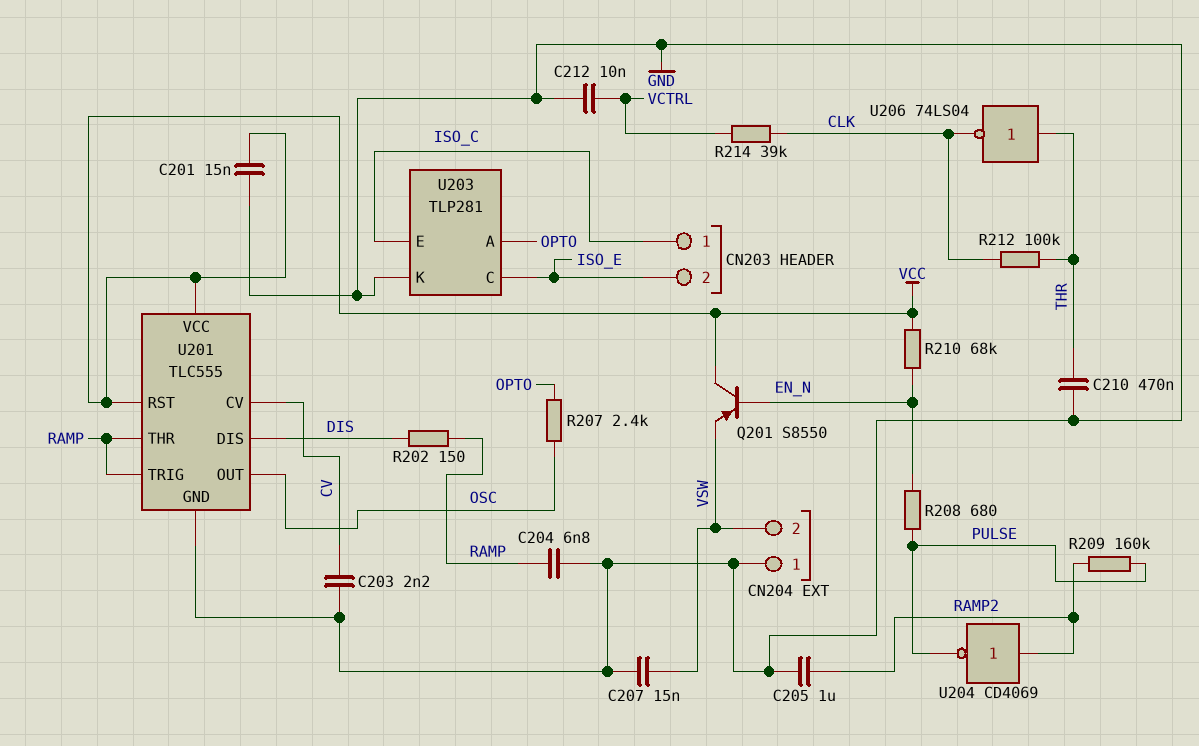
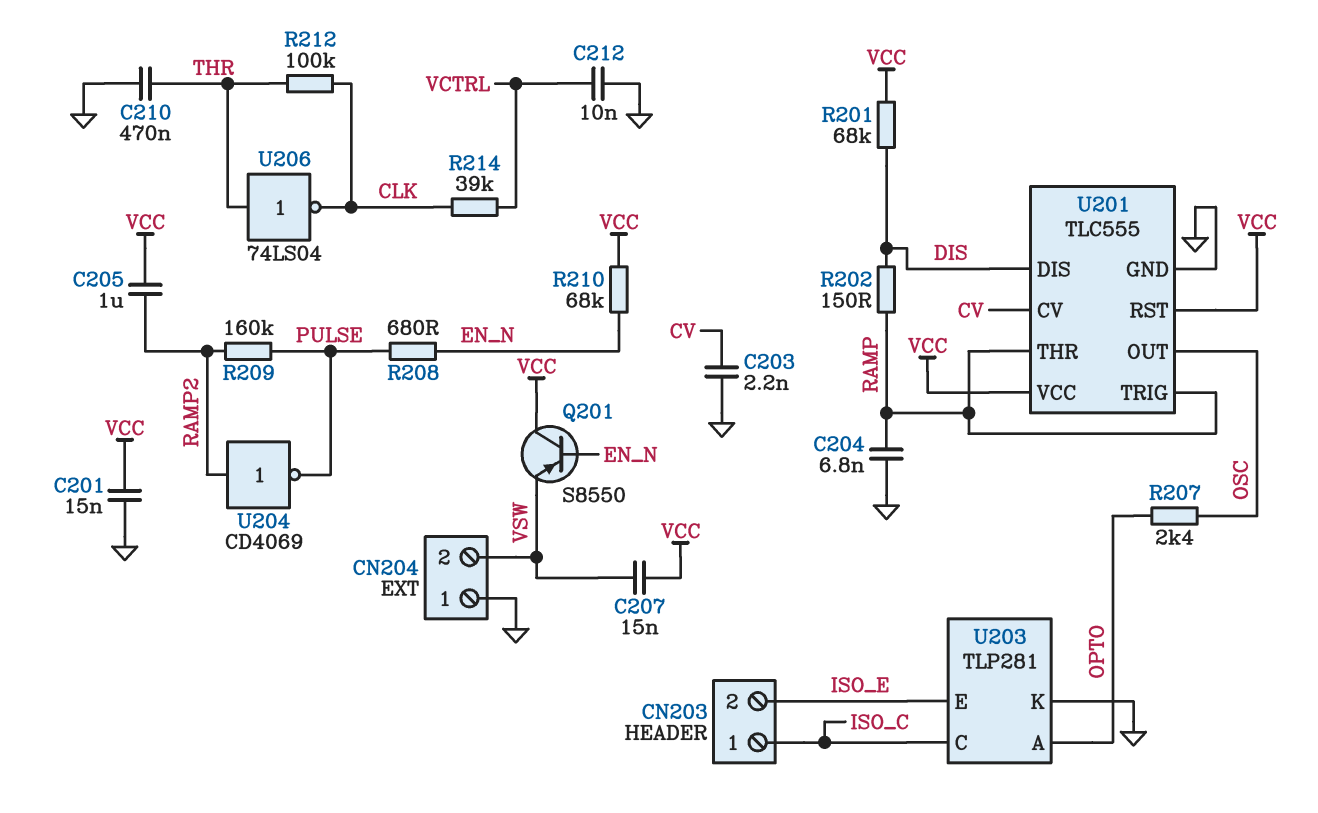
C205: 1uF (GND, RAMP2) -> 1uF (RAMP2, VCC)
C207: 15nF (GND, VSW) -> 15nF (VCC, VSW)
R201: none -> 68k (DIS, VCC)
U203 pin C: ISO_E -> ISO_C
U203 pin E: ISO_C -> ISO_E

